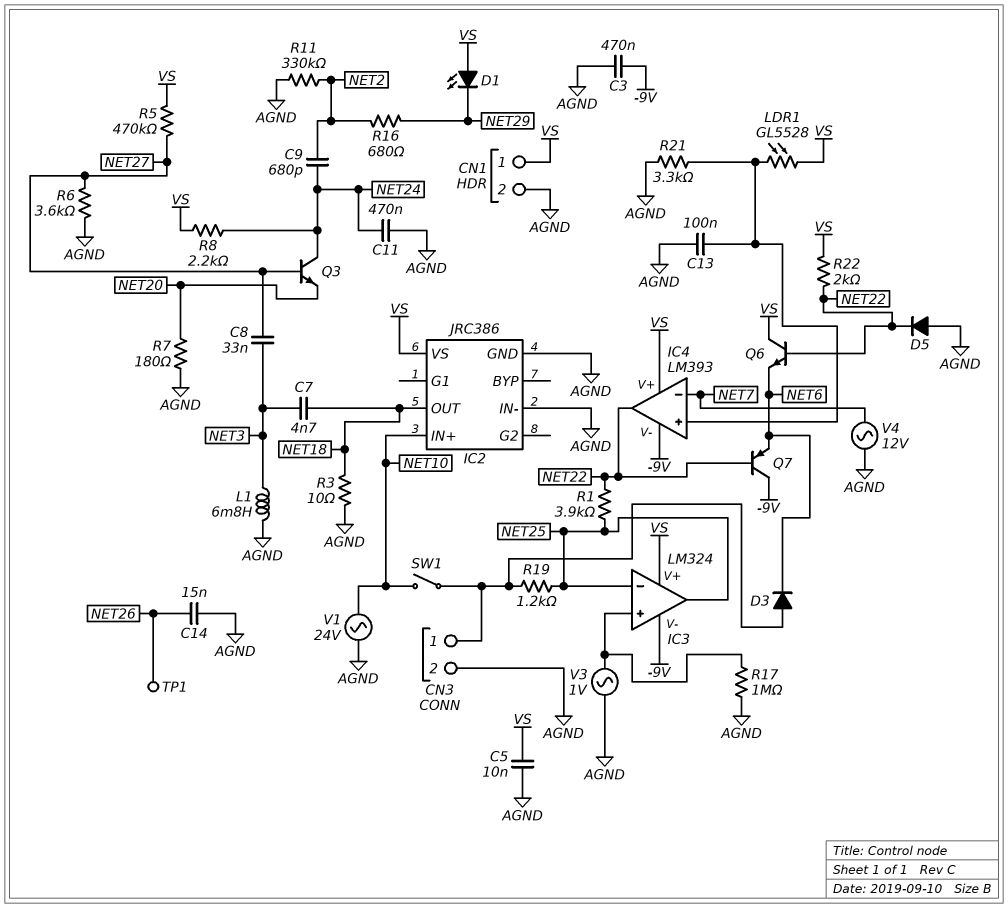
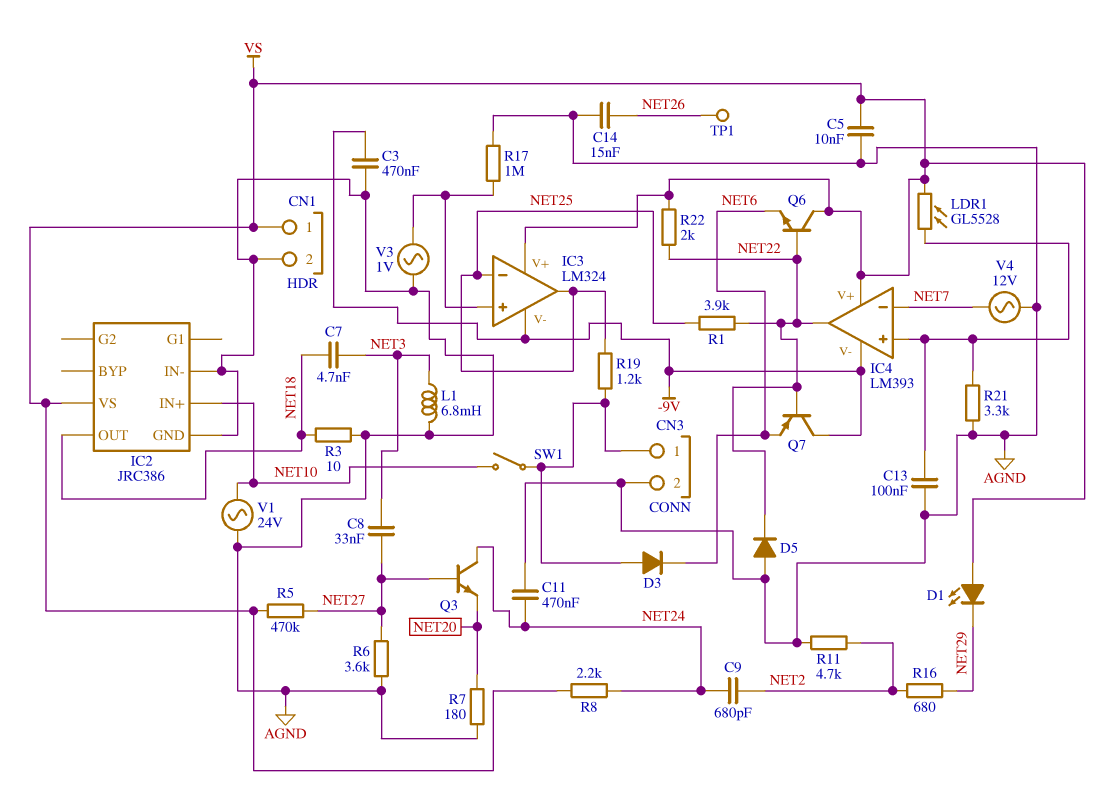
R11: 330k (AGND, NET2) -> 4.7k (AGND, NET2)

